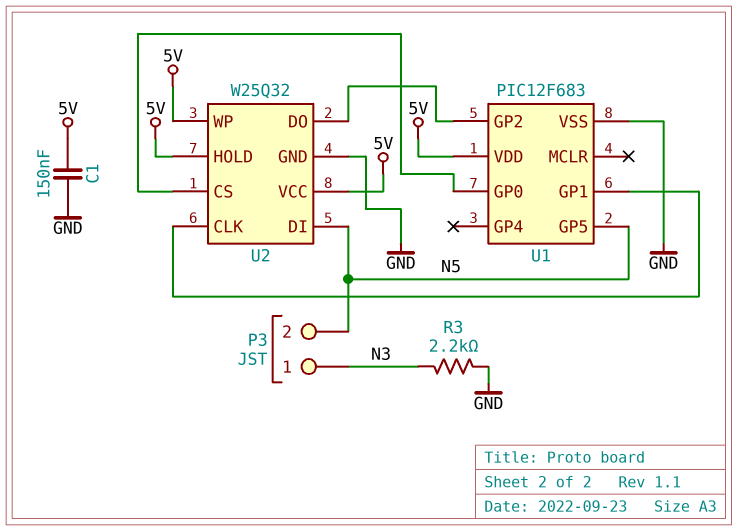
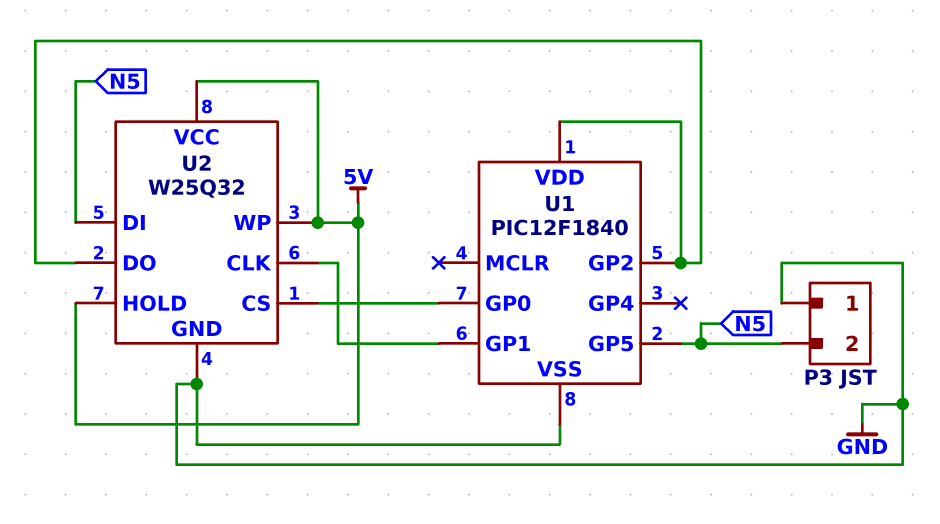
C1: 150nF (5V, GND) -> none
P3 pin 1: N3 -> GND
R3: 2.2k (GND, N3) -> none
U1: PIC12F683 -> PIC12F1840
U1 pin VDD: 5V -> U1/GP2

